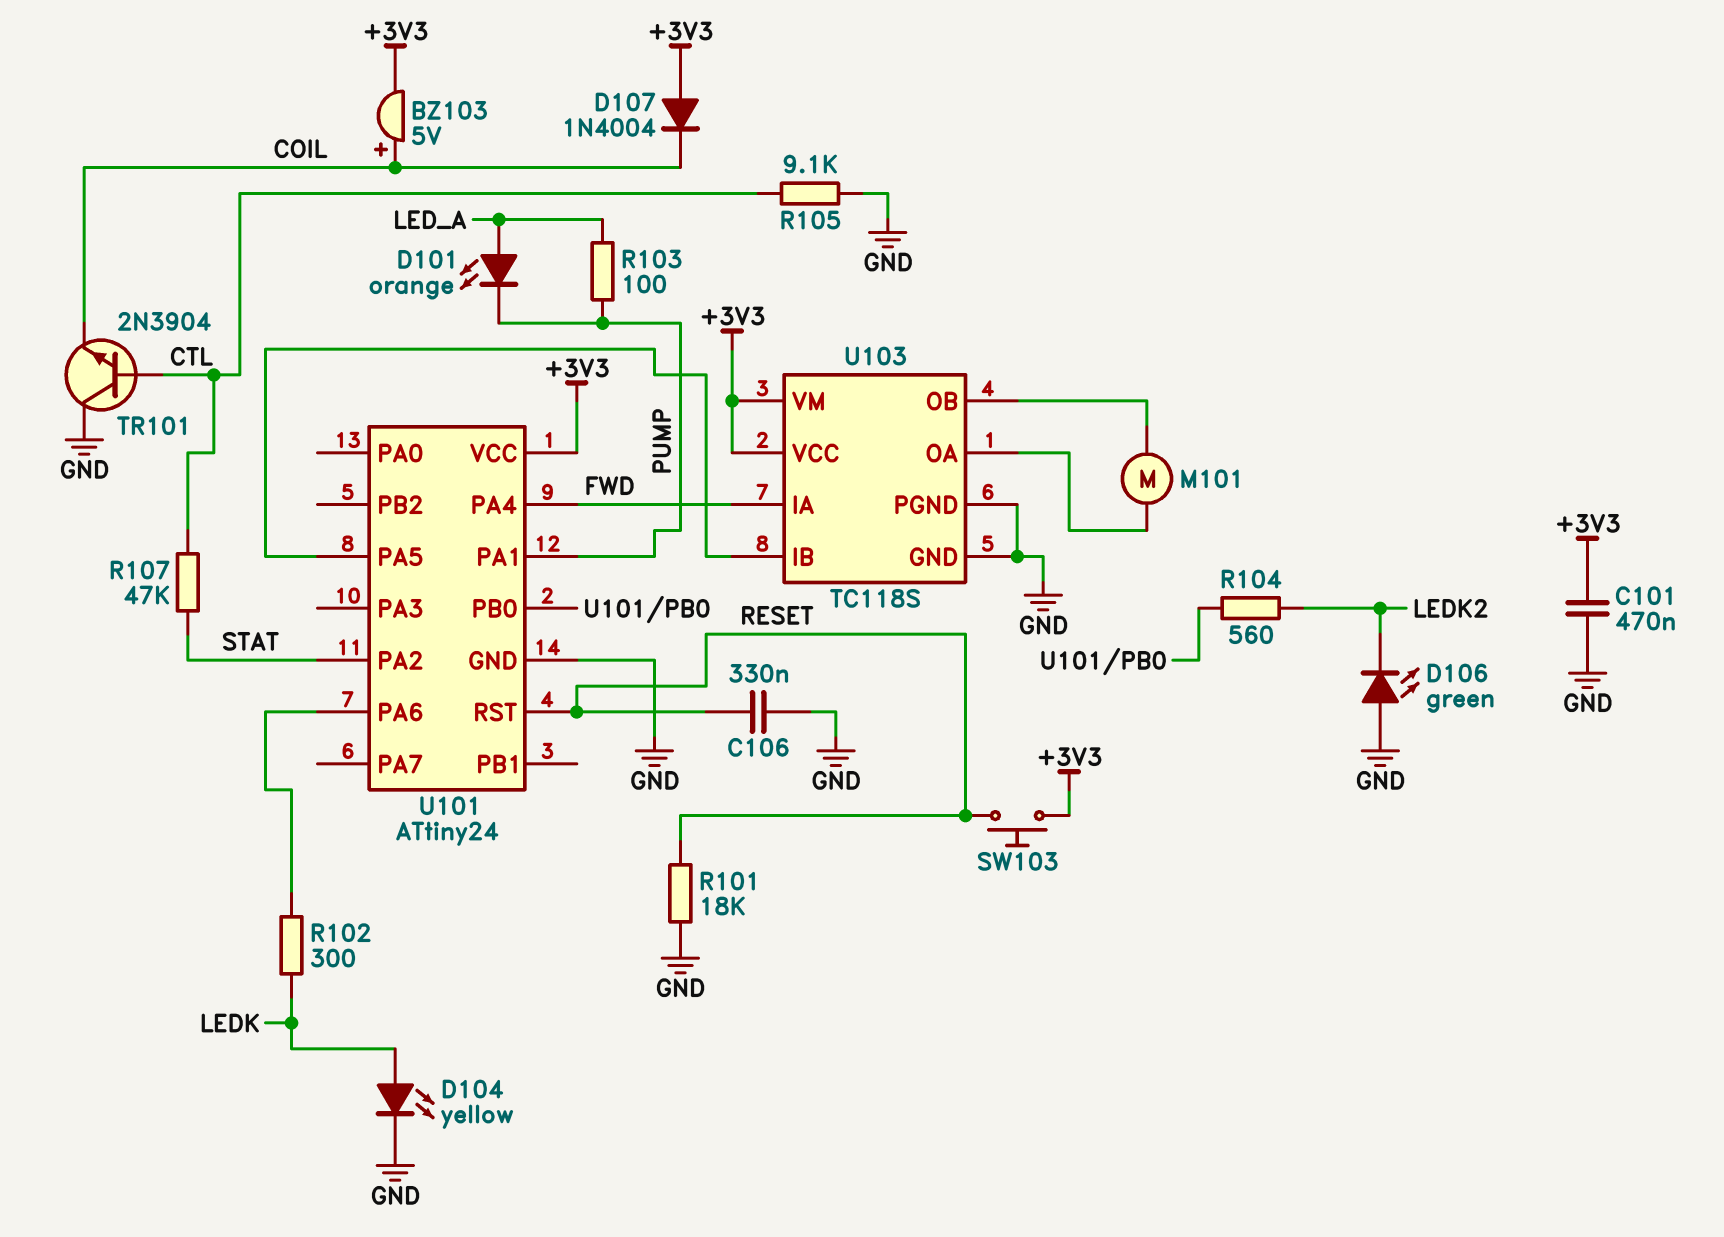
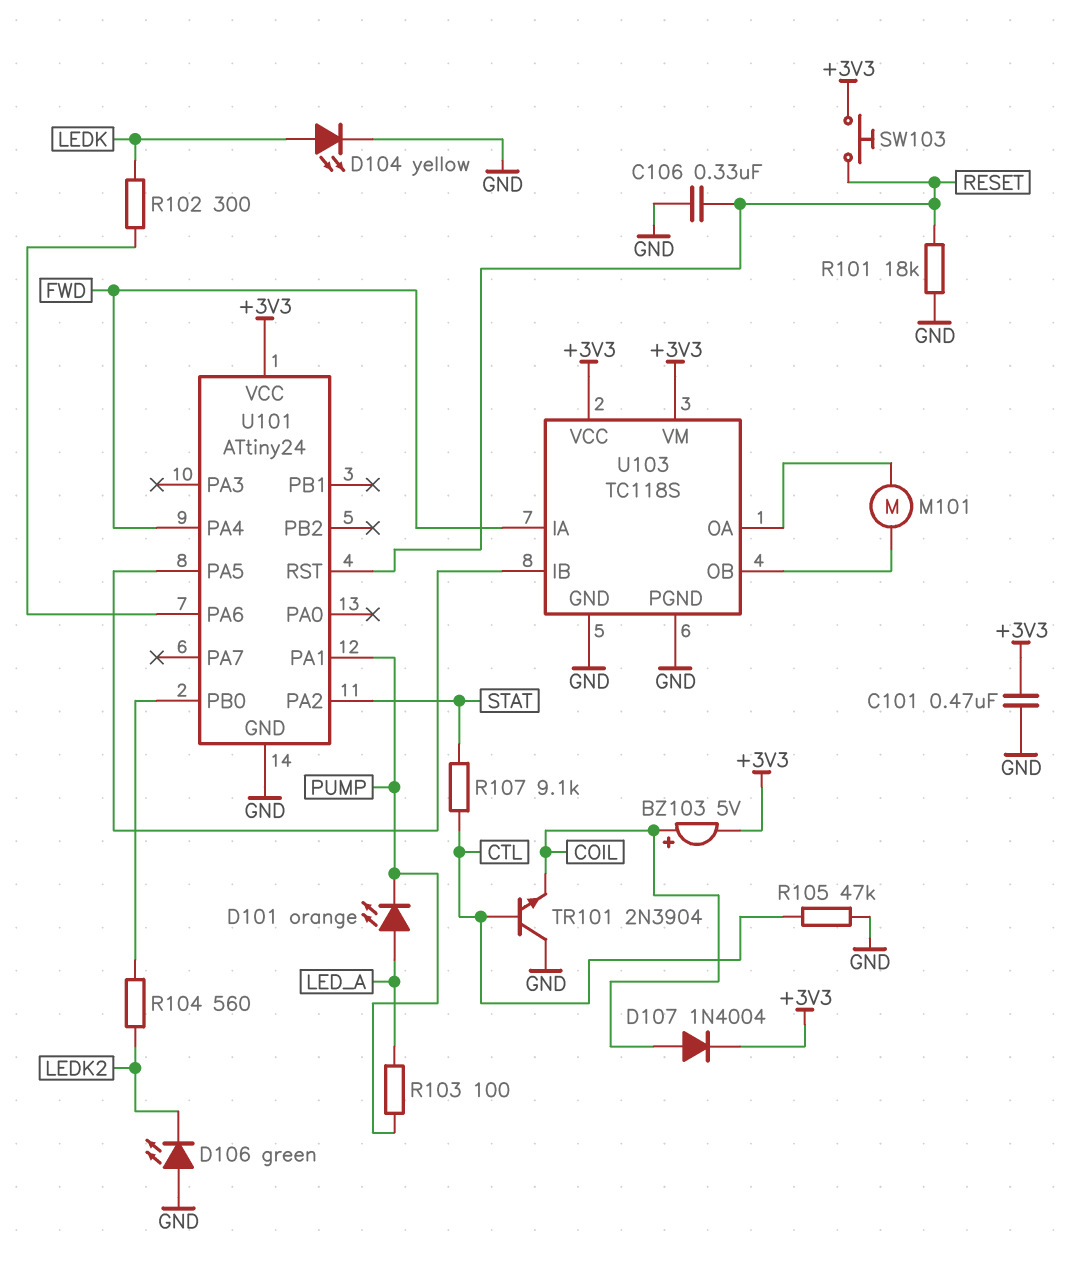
D107: diode 1N4004 (A +3V3, K COIL) -> diode 1N4004 (A COIL, K +3V3)
R105: 9.1k (CTL, GND) -> 47k (CTL, GND)
R107: 47k (CTL, STAT) -> 9.1k (CTL, STAT)

